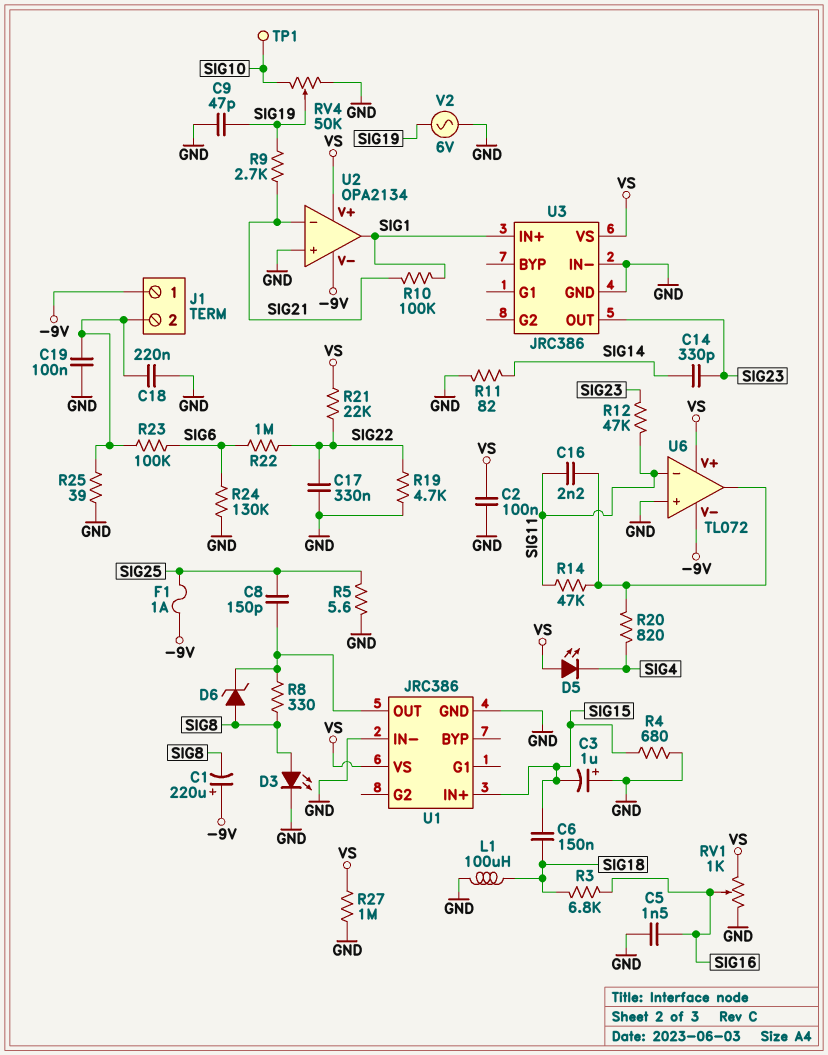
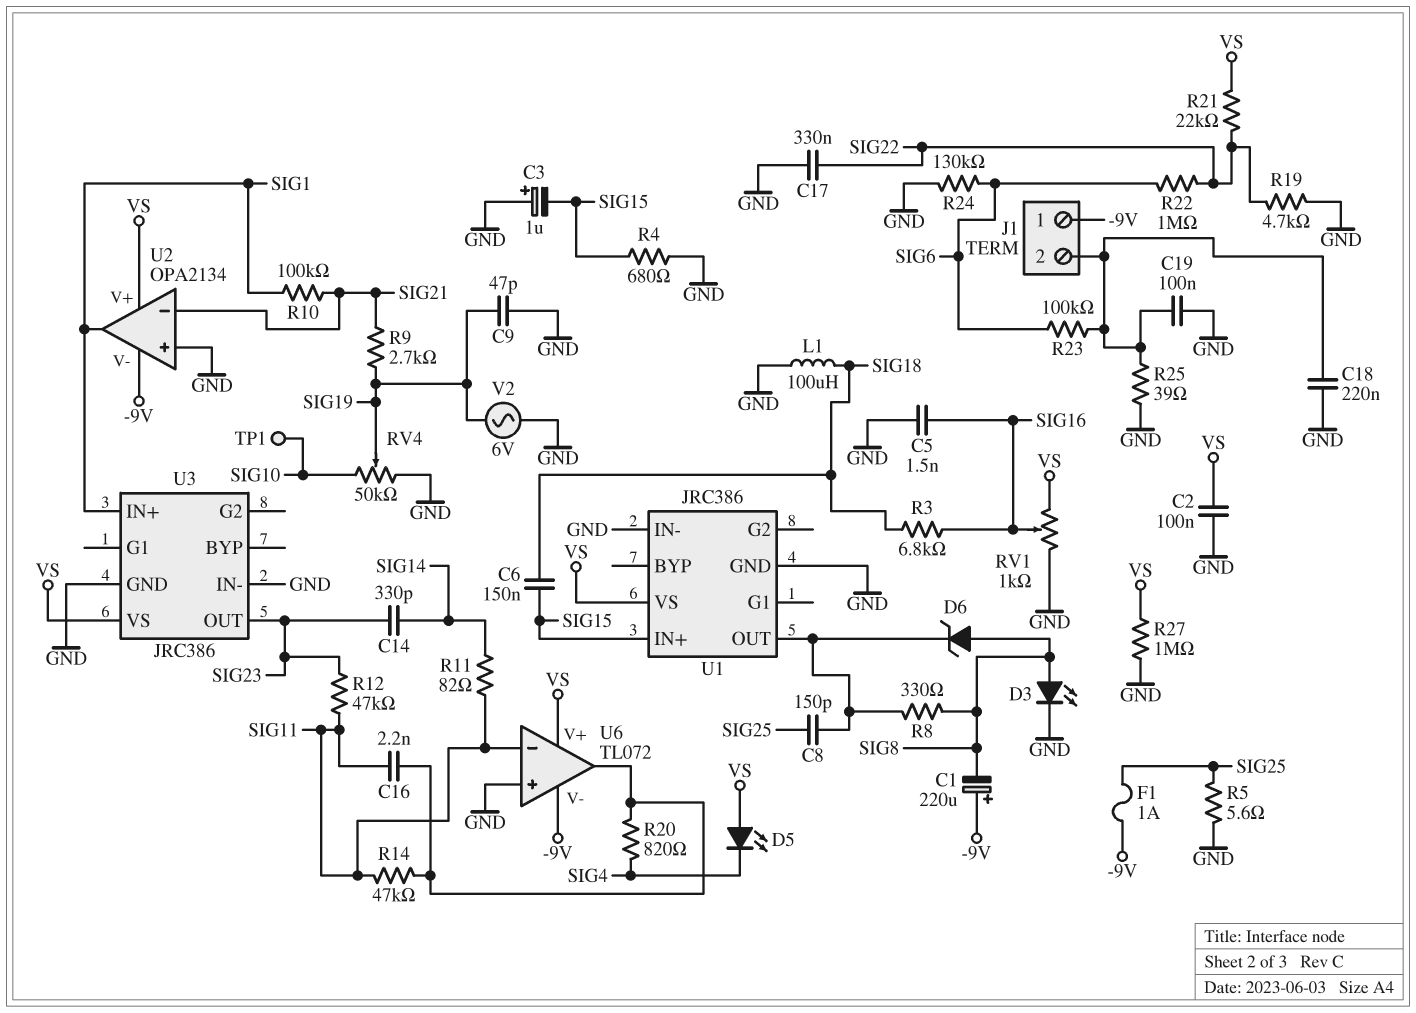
R11: 82 (GND, SIG14) -> 82 (SIG11, SIG14)

